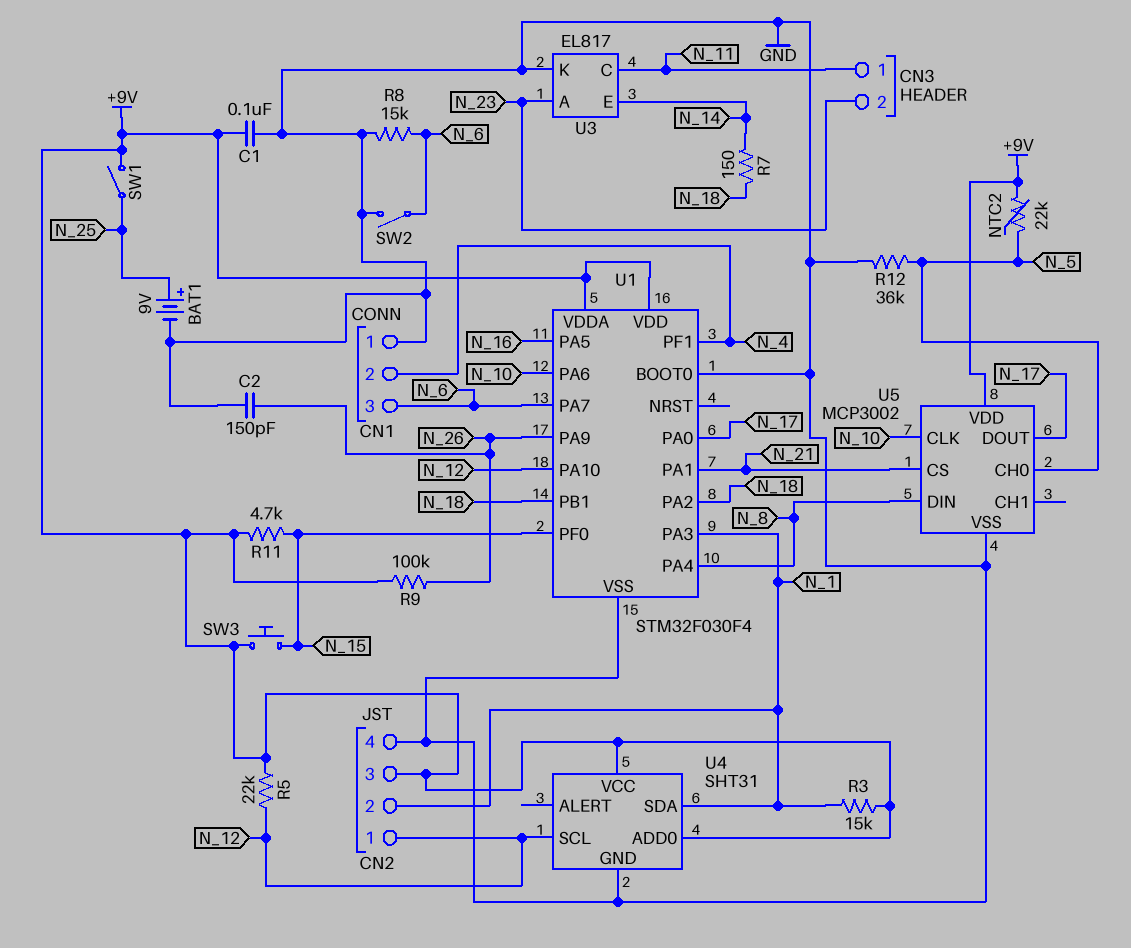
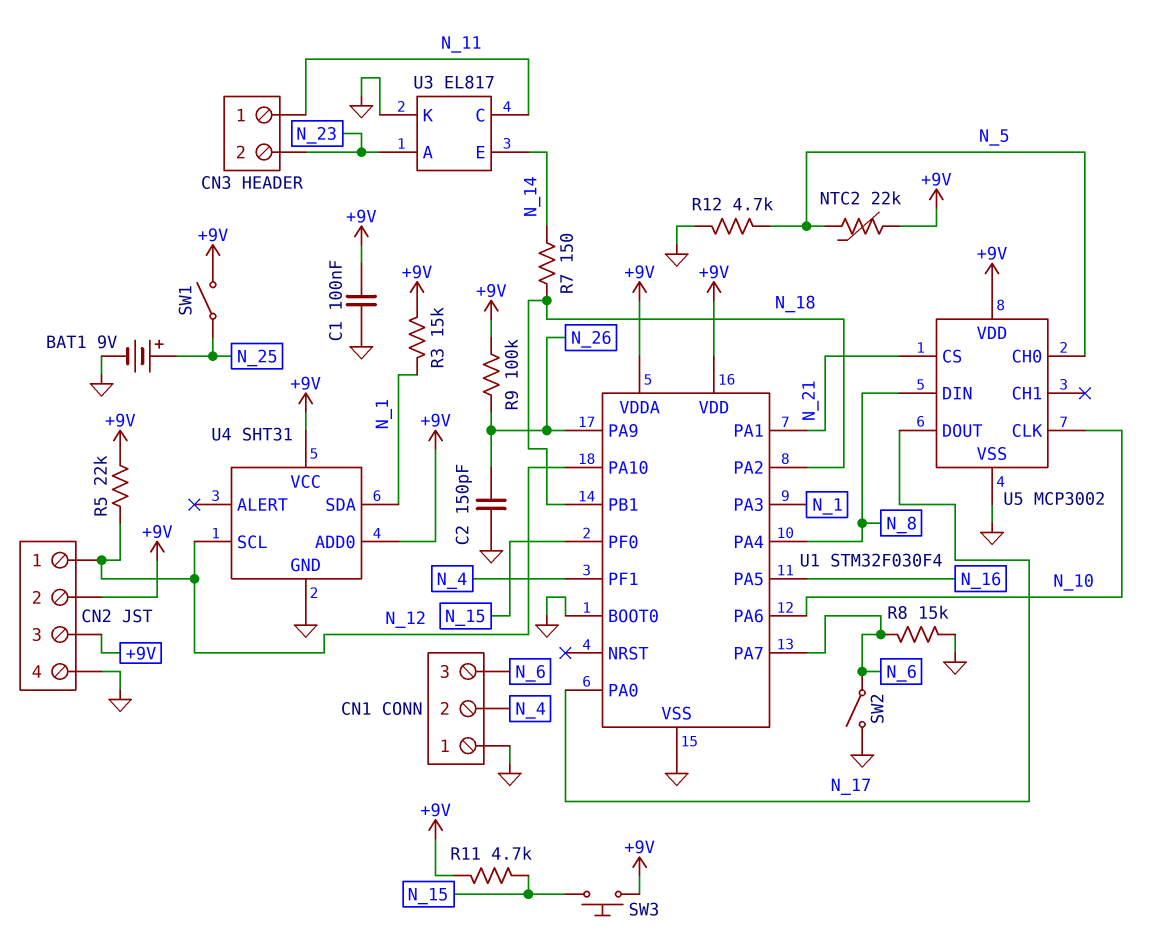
CN2 pin 2: N_1 -> +9V
R12: 36k (GND, N_5) -> 4.7k (GND, N_5)

